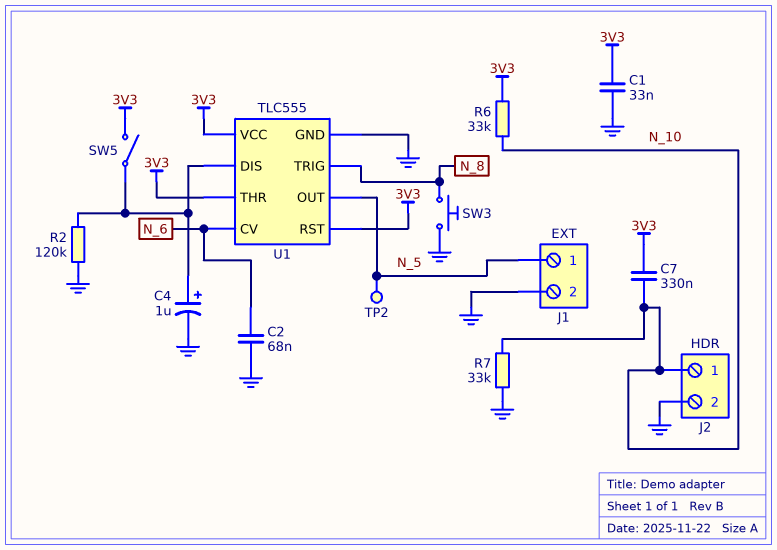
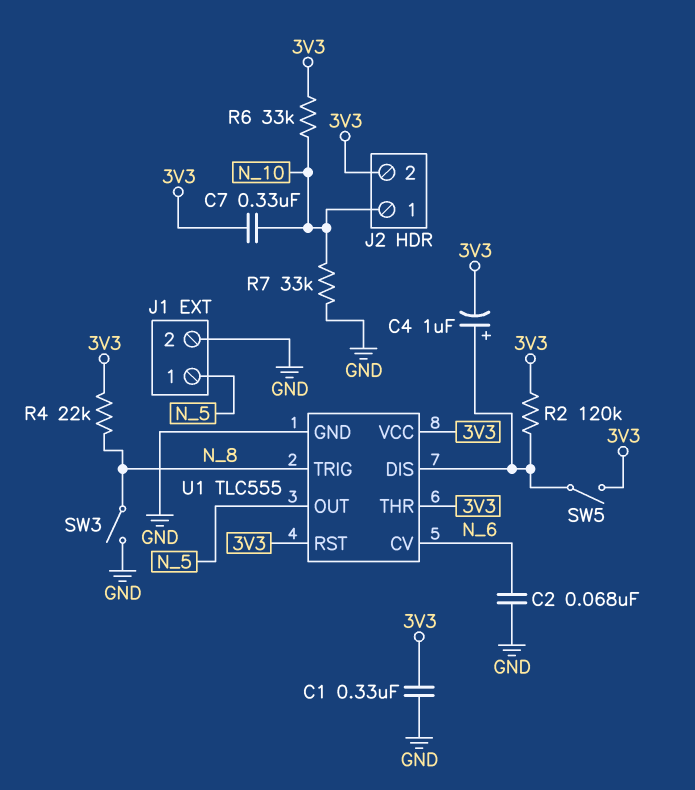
C1: 33nF (3V3, GND) -> 330nF (3V3, GND)
C4: 1uF (plus U1/DIS, minus GND) -> 1uF (plus U1/DIS, minus 3V3)
J2 pin 2: GND -> 3V3
R2: 120k (GND, U1/DIS) -> 120k (3V3, U1/DIS)
R4: none -> 22k (3V3, N_8)
SW3: button (GND, N_8) -> switch (GND, N_8)
TP2: test point (N_5) -> none

